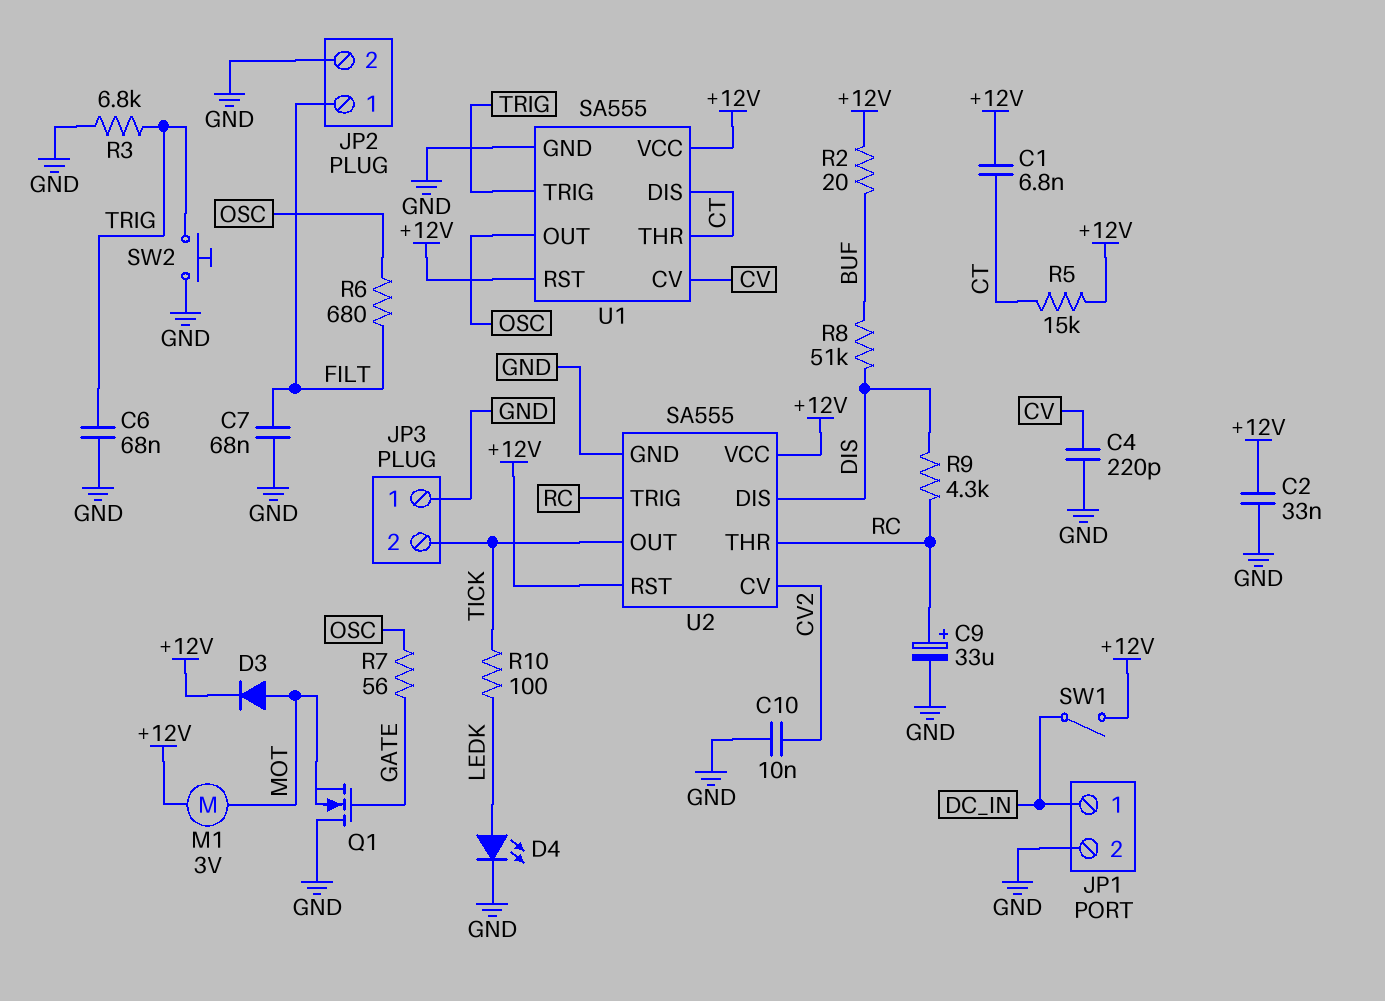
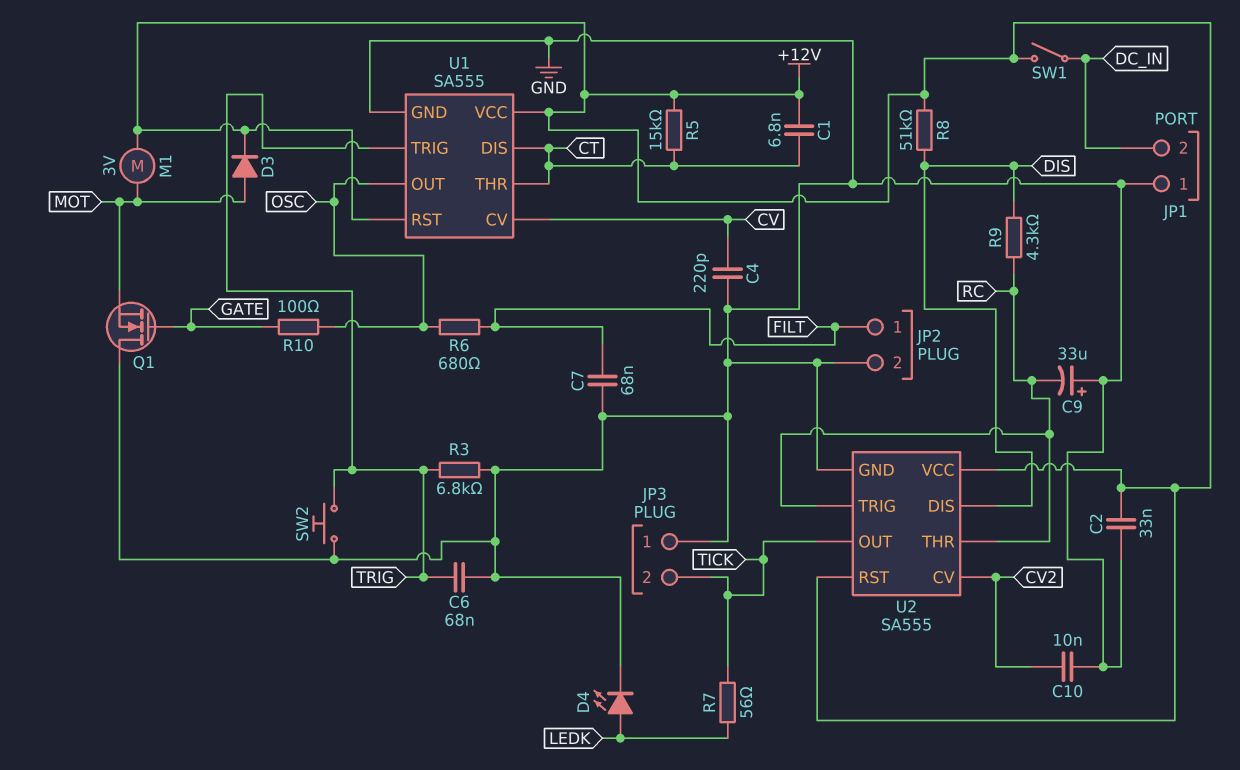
C9: 33uF (plus RC, minus GND) -> 33uF (plus GND, minus RC)
JP1 pin 1: DC_IN -> GND
JP1 pin 2: GND -> DC_IN
R2: 20 (+12V, BUF) -> none
R7: 56 (GATE, OSC) -> 56 (LEDK, TICK)
R8: 51k (BUF, DIS) -> 51k (+12V, DIS)
R10: 100 (LEDK, TICK) -> 100 (GATE, OSC)

